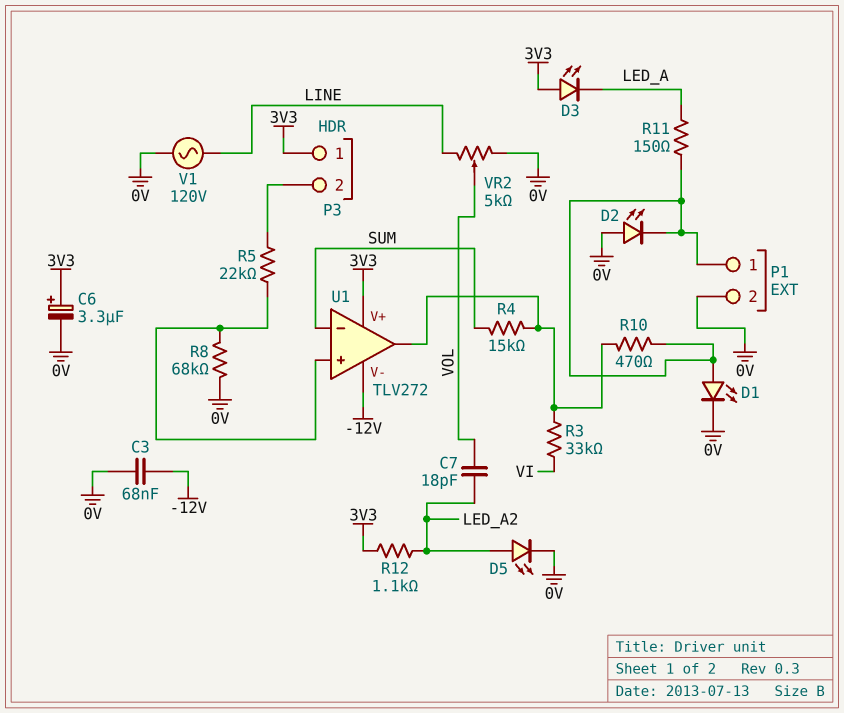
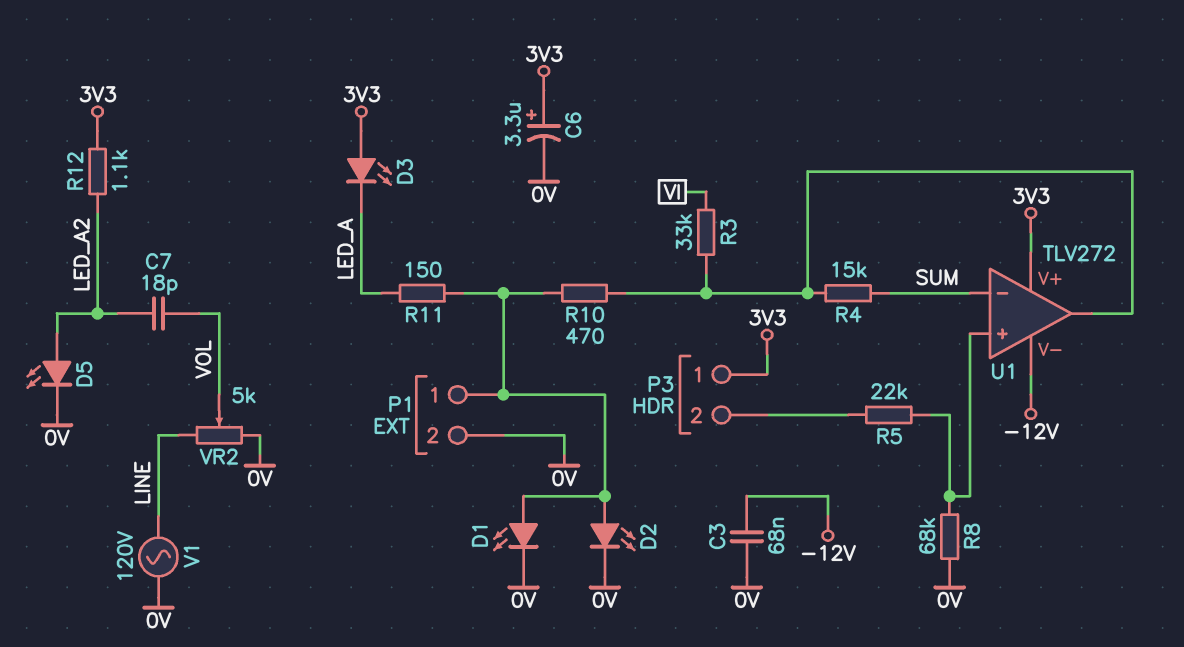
D2: LED (A 0V, K P1/1) -> LED (A P1/1, K 0V)

